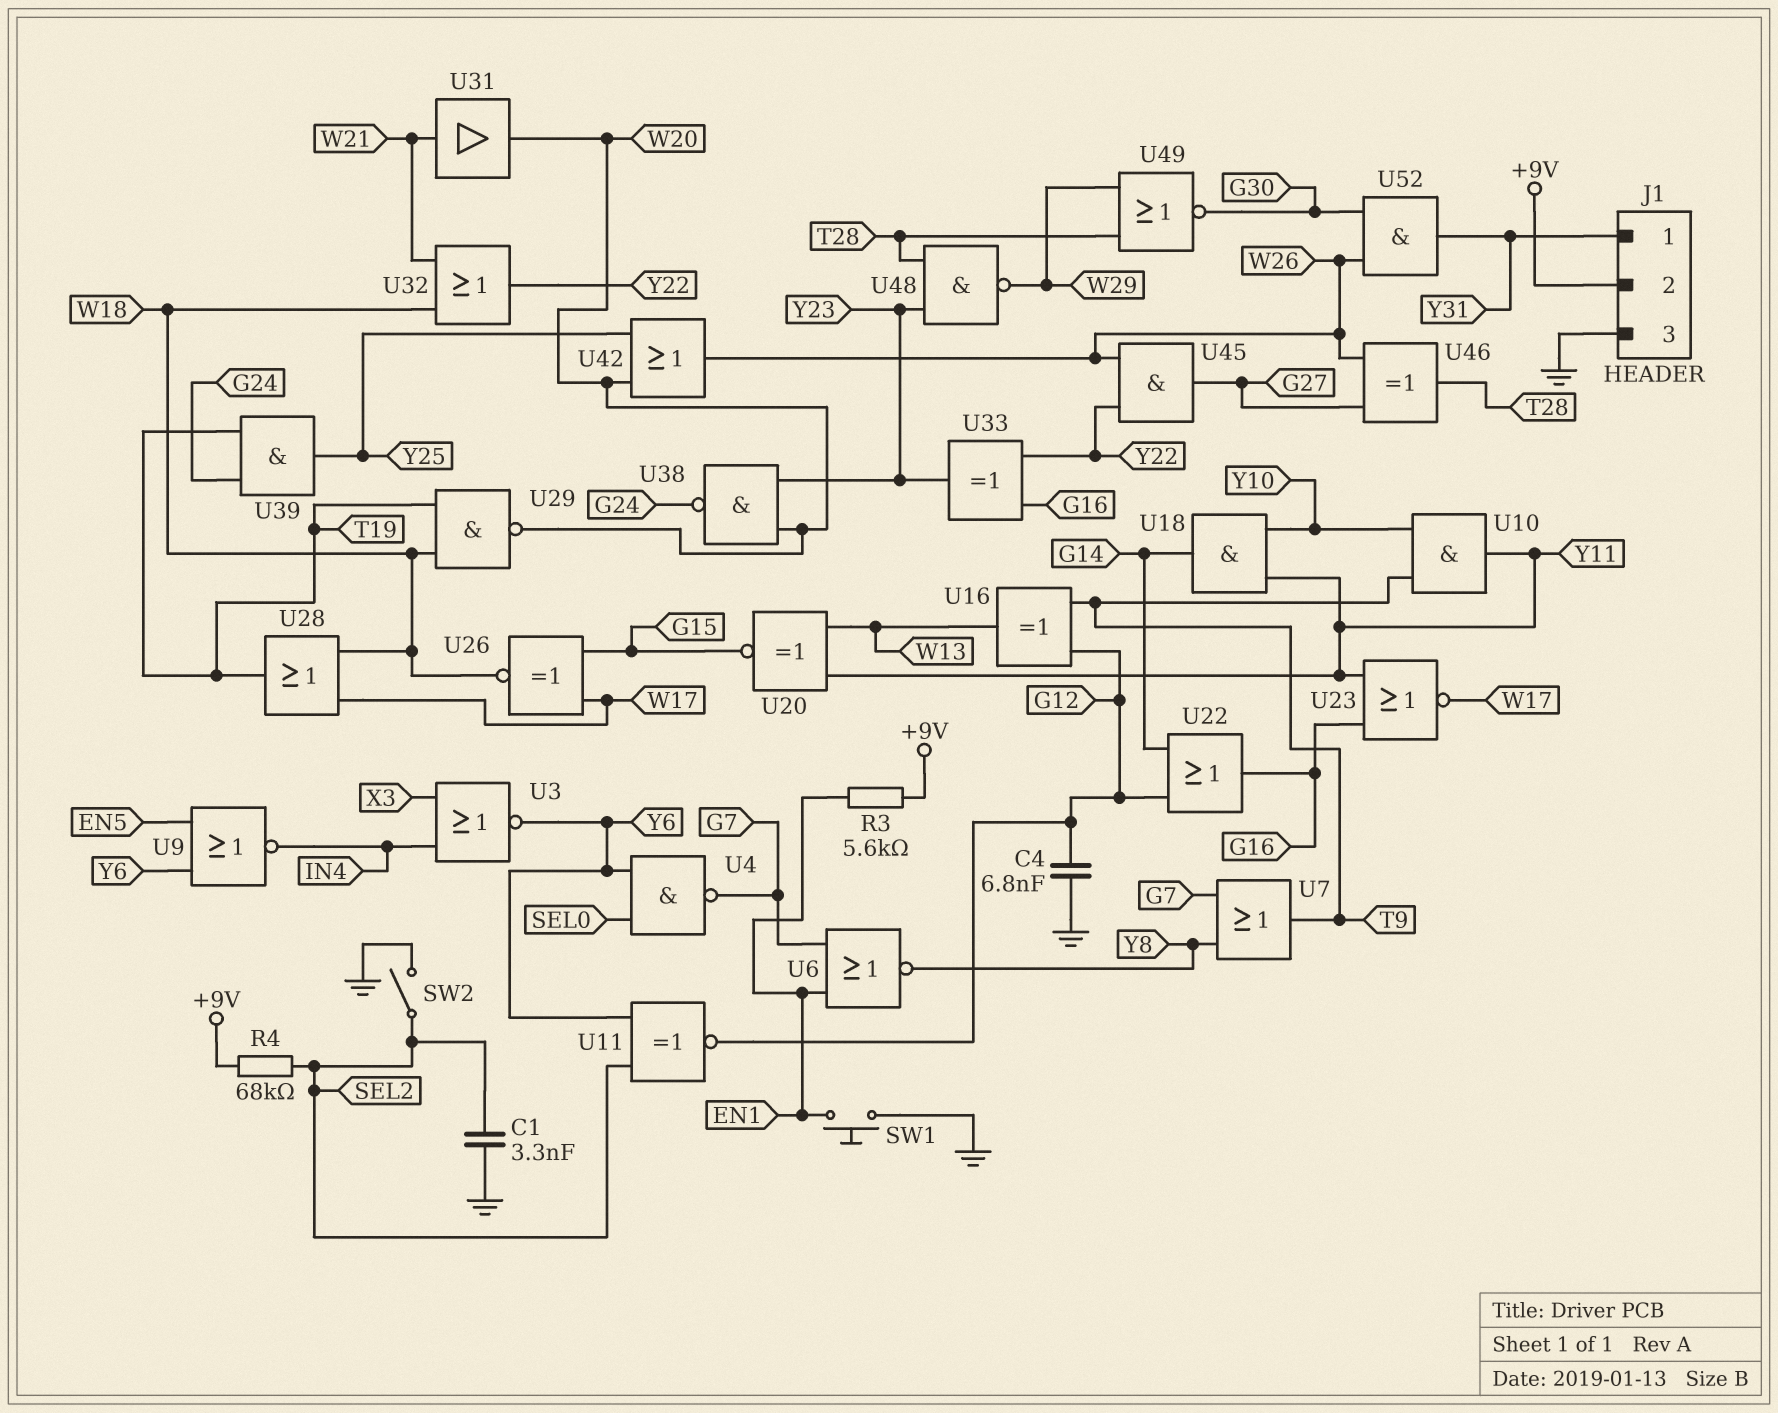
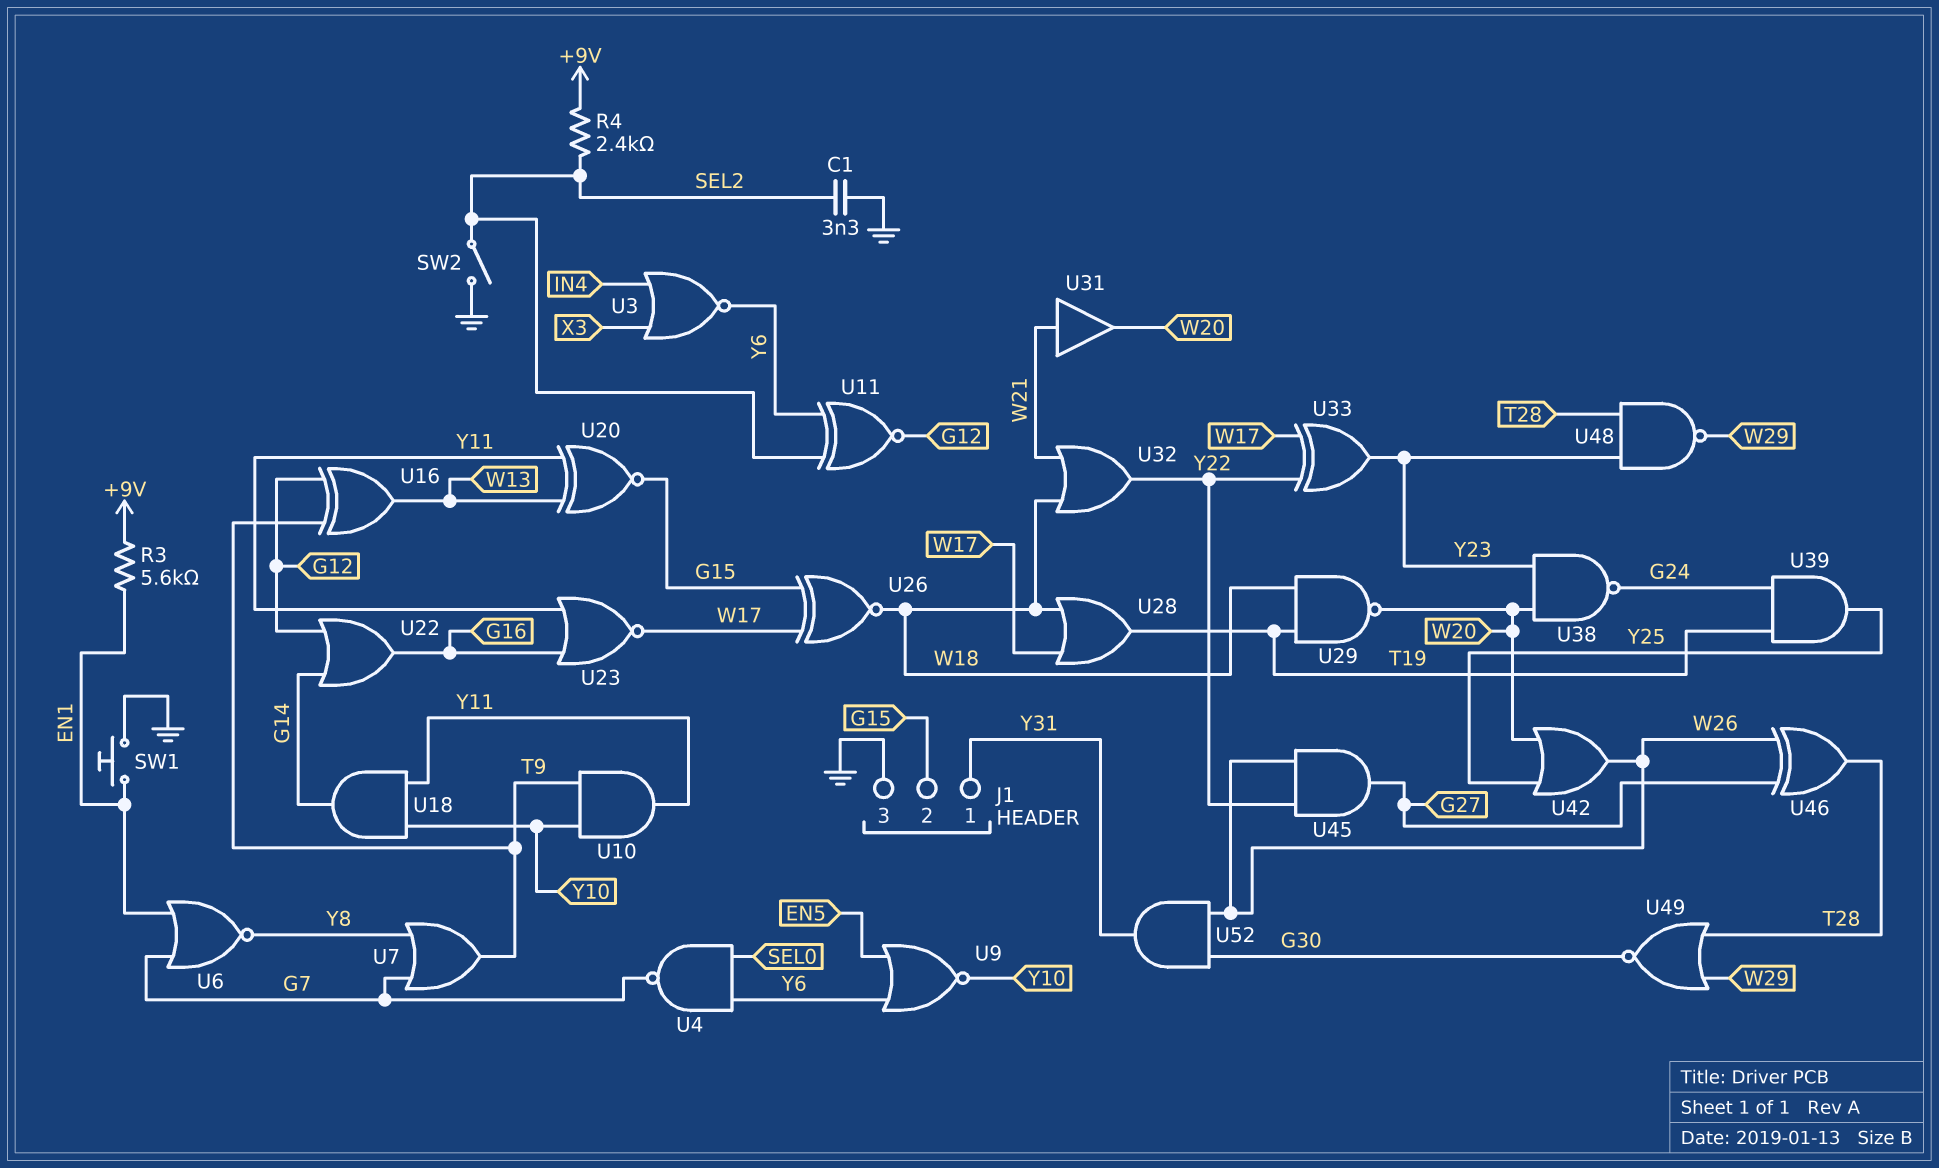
C4: 6.8nF (G12, GND) -> none
J1 pin 2: +9V -> G15
R4: 68k (+9V, SEL2) -> 2.4k (+9V, SEL2)
U9: NOR (in EN5, in Y6, out IN4) -> NOR (in EN5, in Y6, out Y10)
U33: XOR (in G16, in Y22, out Y23) -> XOR (in W17, in Y22, out Y23)

